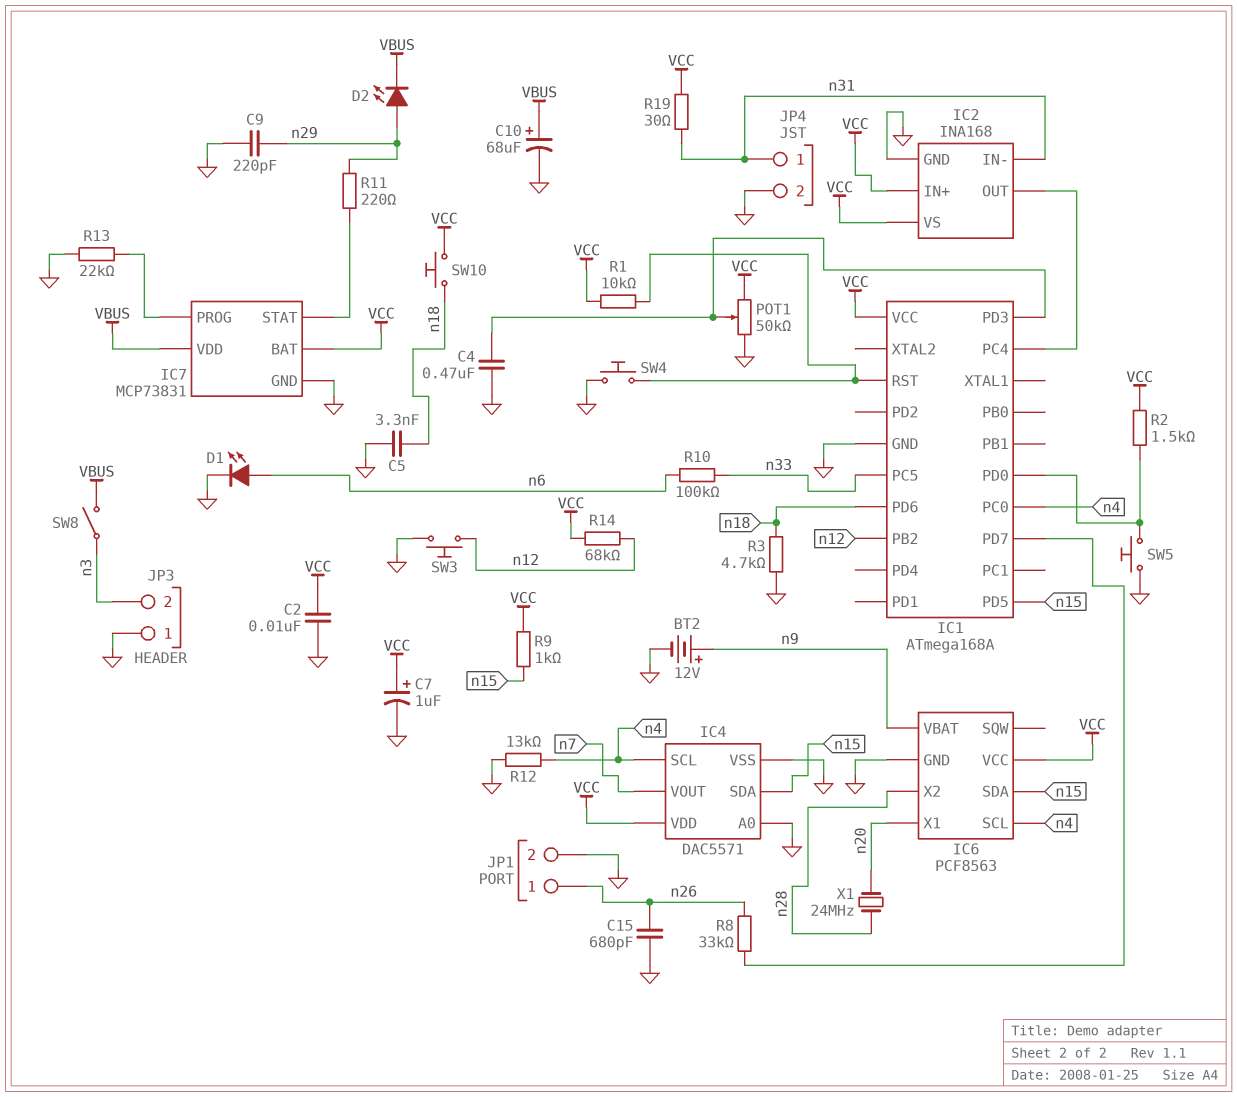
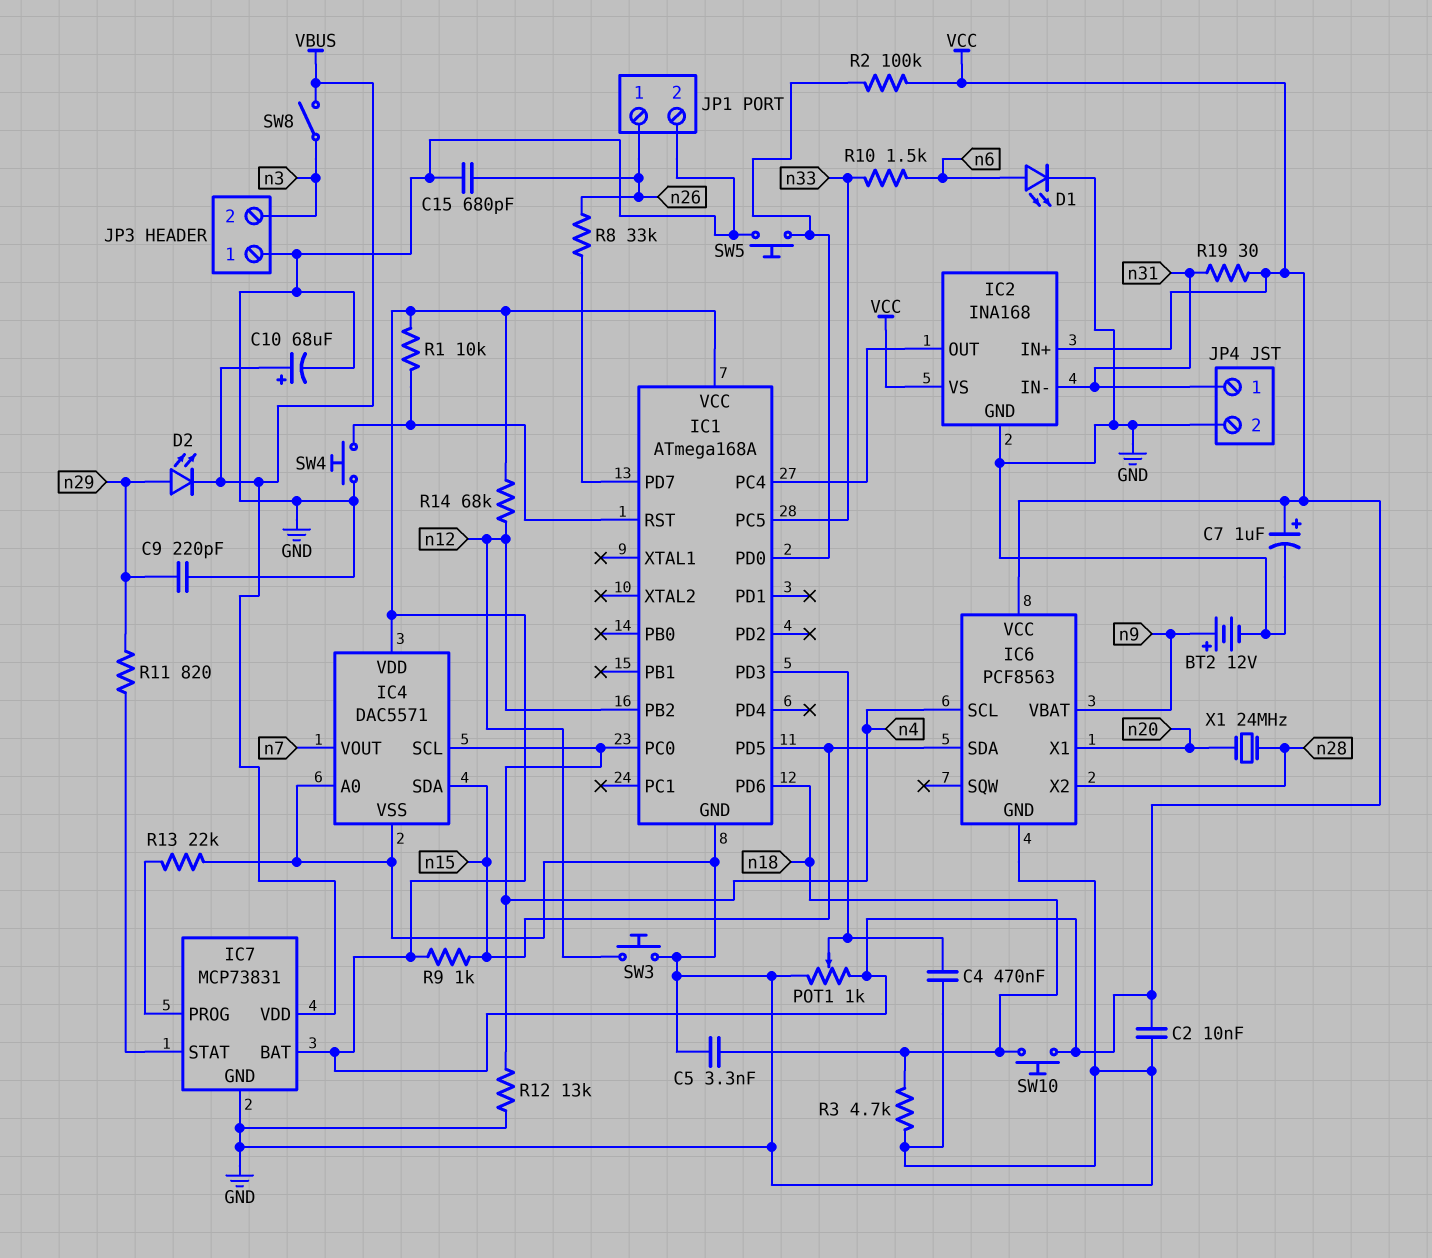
POT1: 50k (GND, VCC, wiper IC1/PD3) -> 1k (GND, VCC, wiper IC1/PD3)
R2: 1.5k (IC1/PD0, VCC) -> 100k (IC1/PD0, VCC)
R10: 100k (n6, n33) -> 1.5k (n6, n33)
R11: 220 (IC7/STAT, n29) -> 820 (IC7/STAT, n29)

